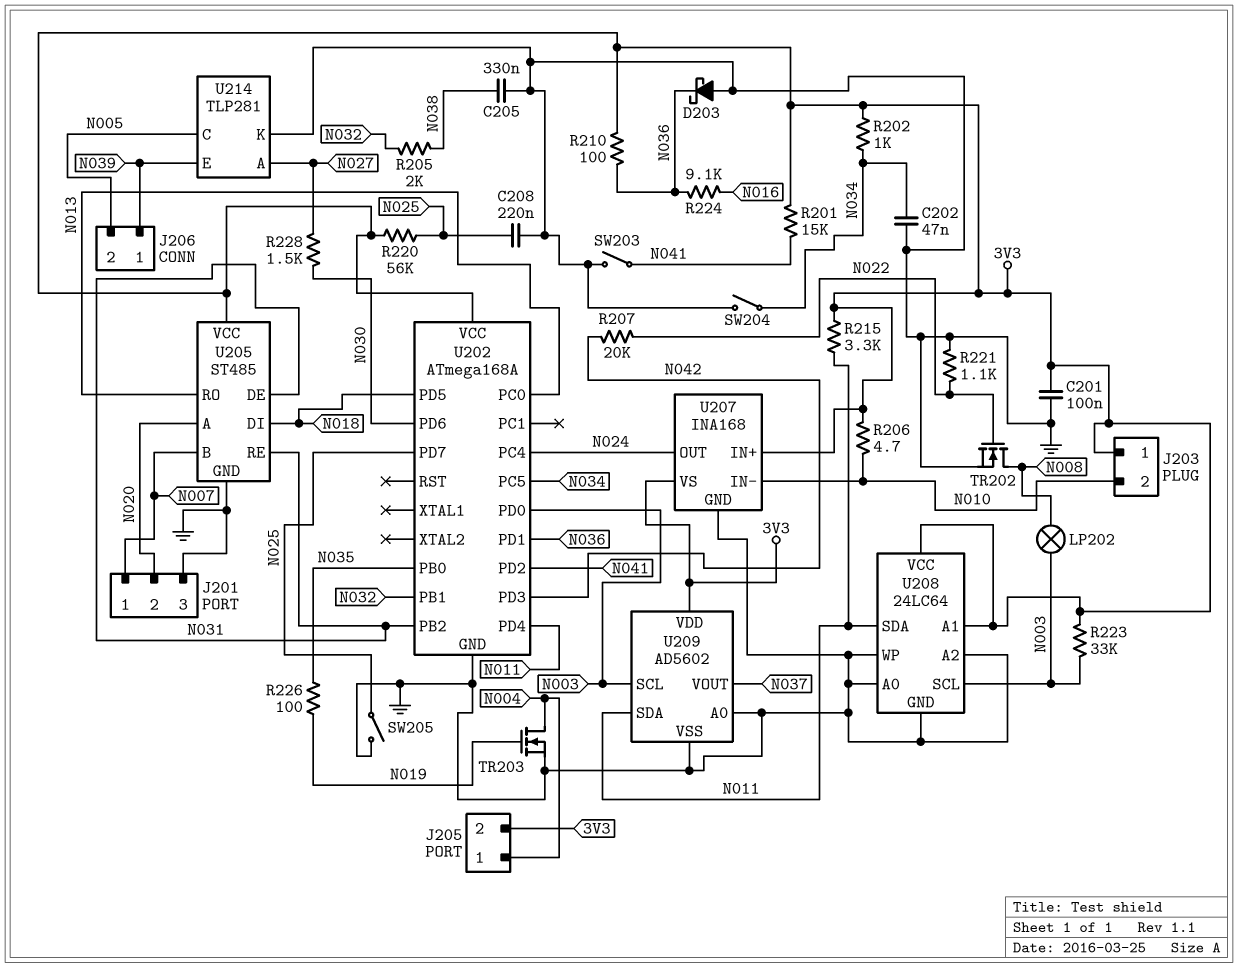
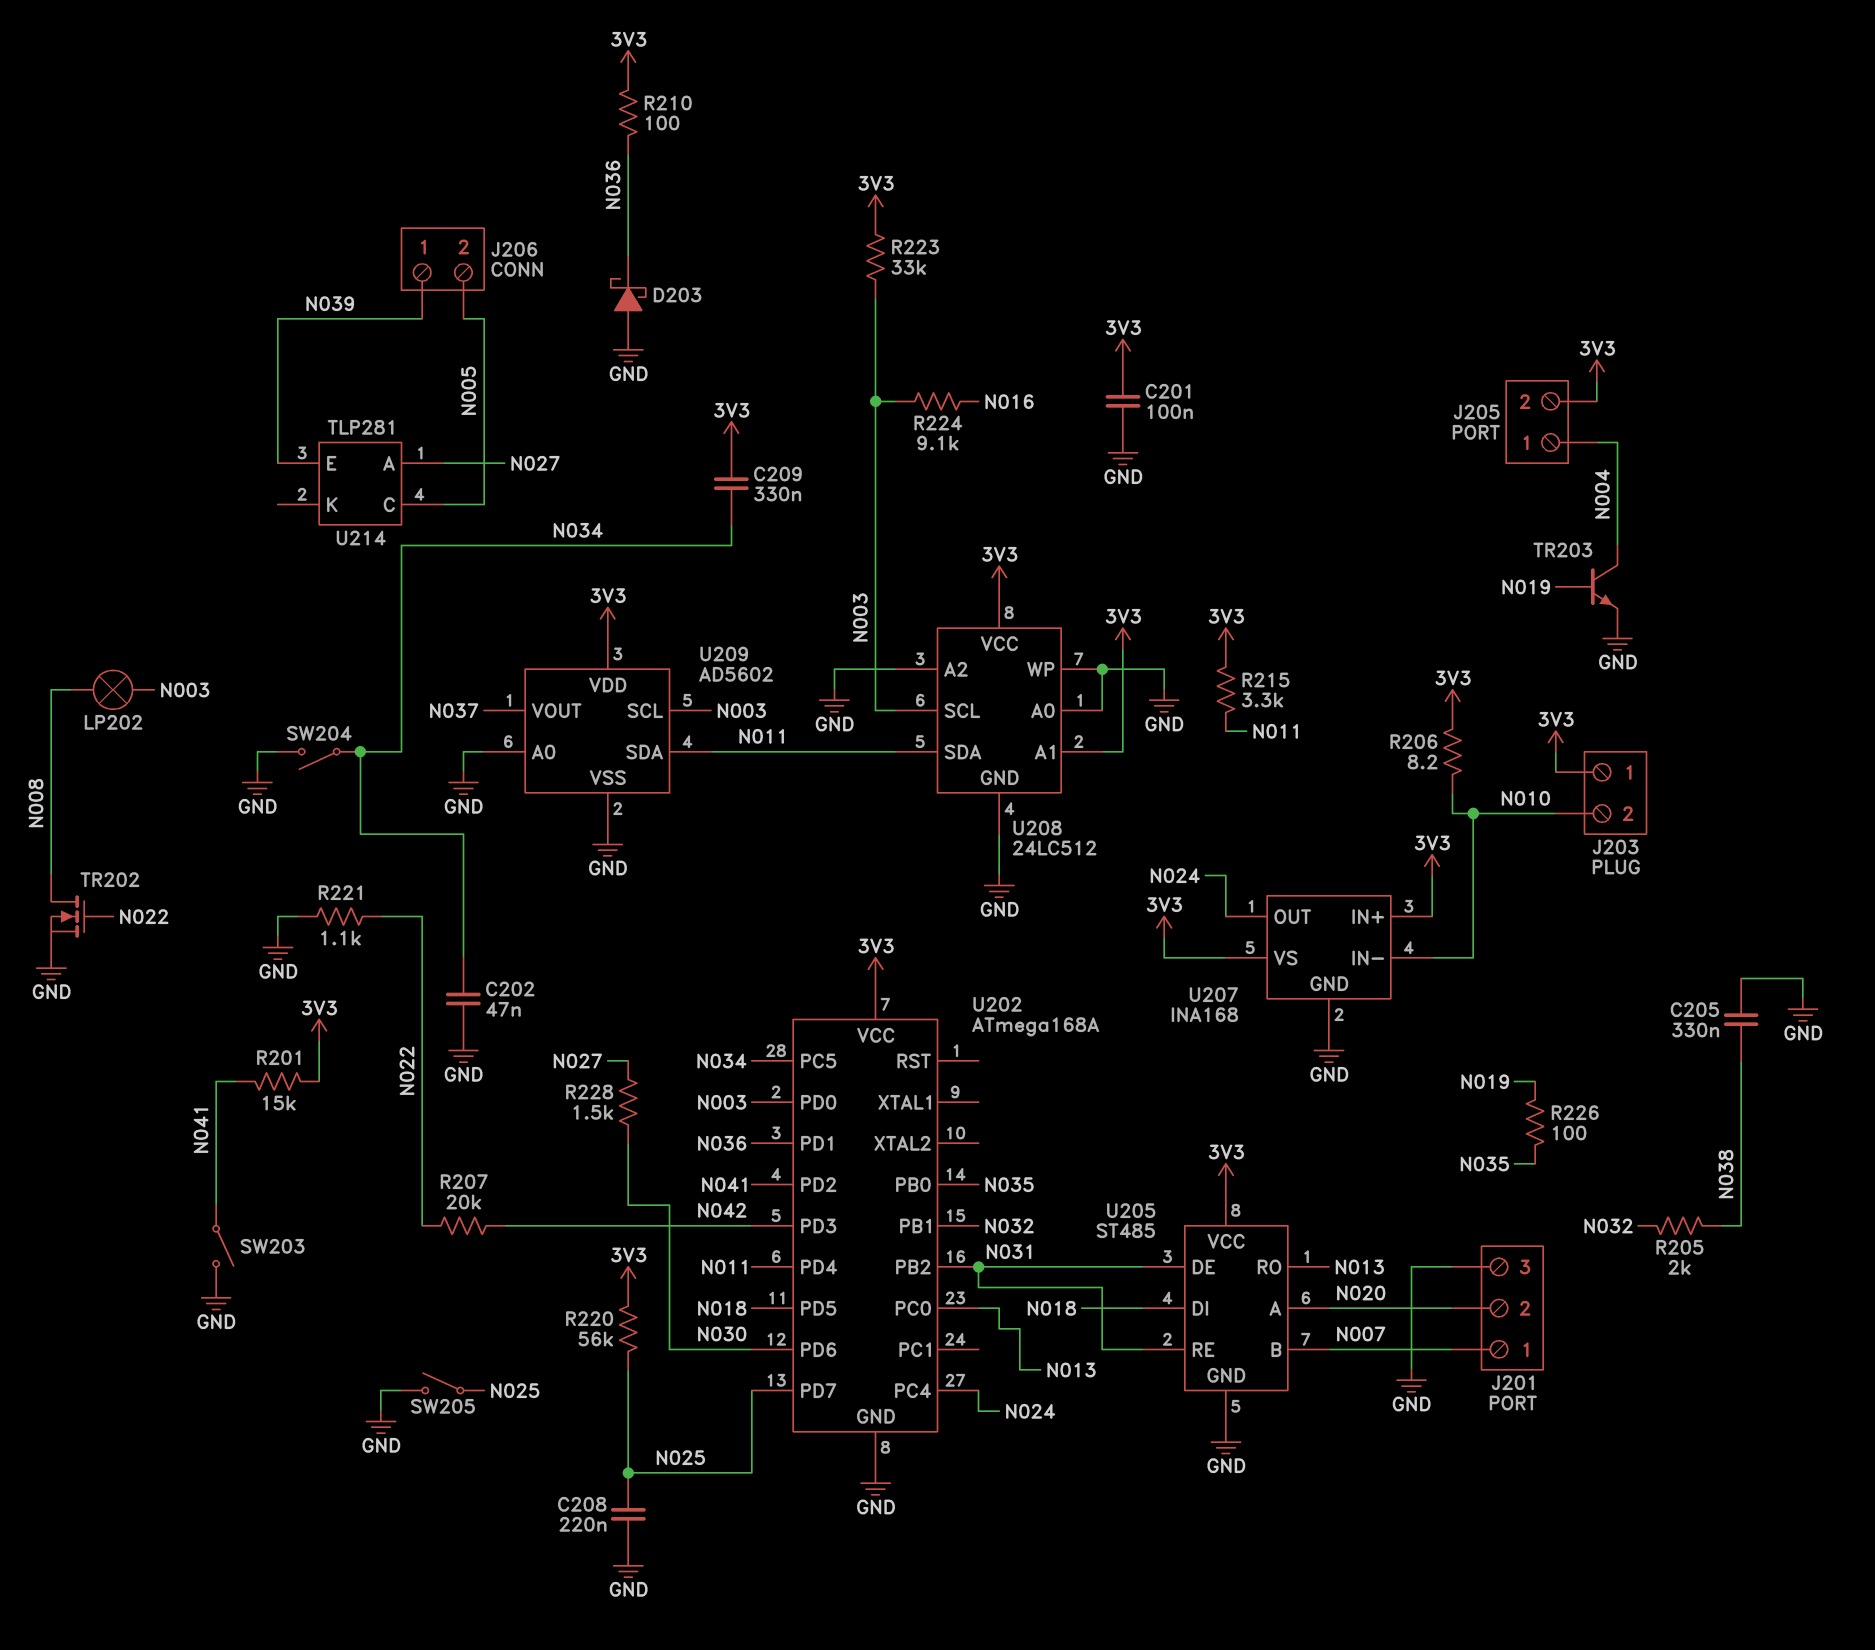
C209: none -> 330nF (3V3, N034)
R202: 1k (3V3, N034) -> none
R206: 4.7 (3V3, N010) -> 8.2 (3V3, N010)
R224: 9.1k (N016, N036) -> 9.1k (N003, N016)
TR203: NMOS (G N019, D N004, S GND) -> NPN (B N019, C N004, E GND)
U208: 24LC64 -> 24LC512
U214 pin K: GND -> none

